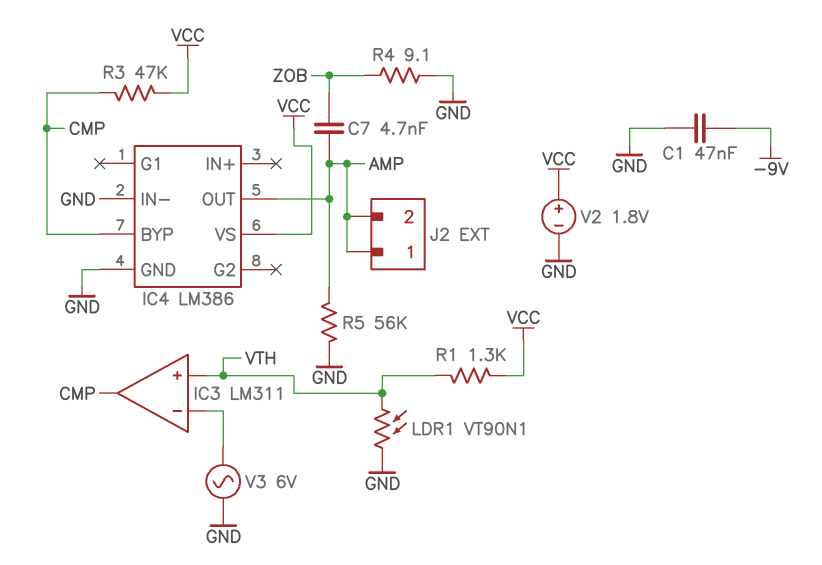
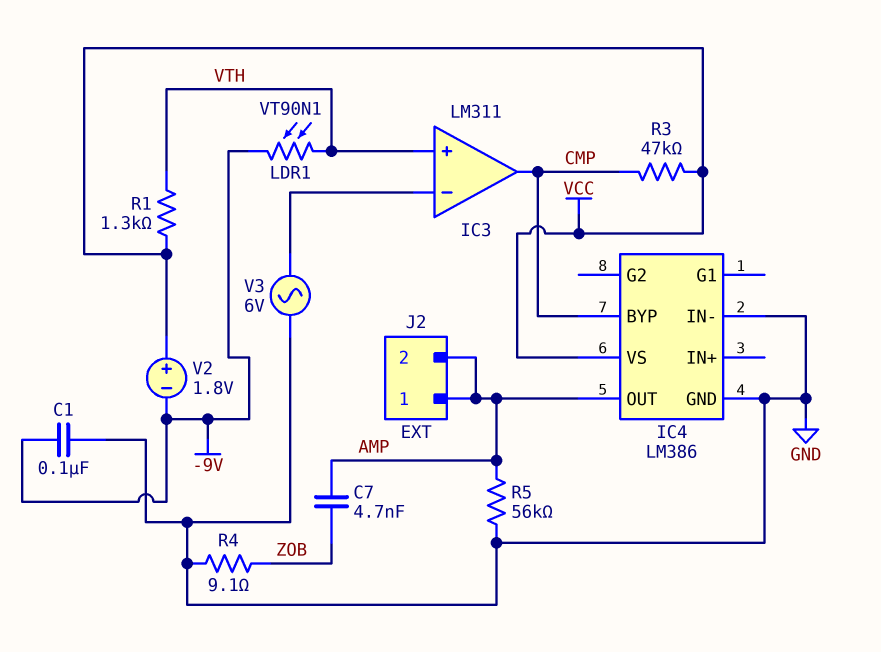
C1: 47nF (-9V, GND) -> 100nF (-9V, GND)
LDR1: VT90N1 (GND, VTH) -> VT90N1 (-9V, VTH)
V2: 1.8V (plus VCC, minus GND) -> 1.8V (plus VCC, minus -9V)

